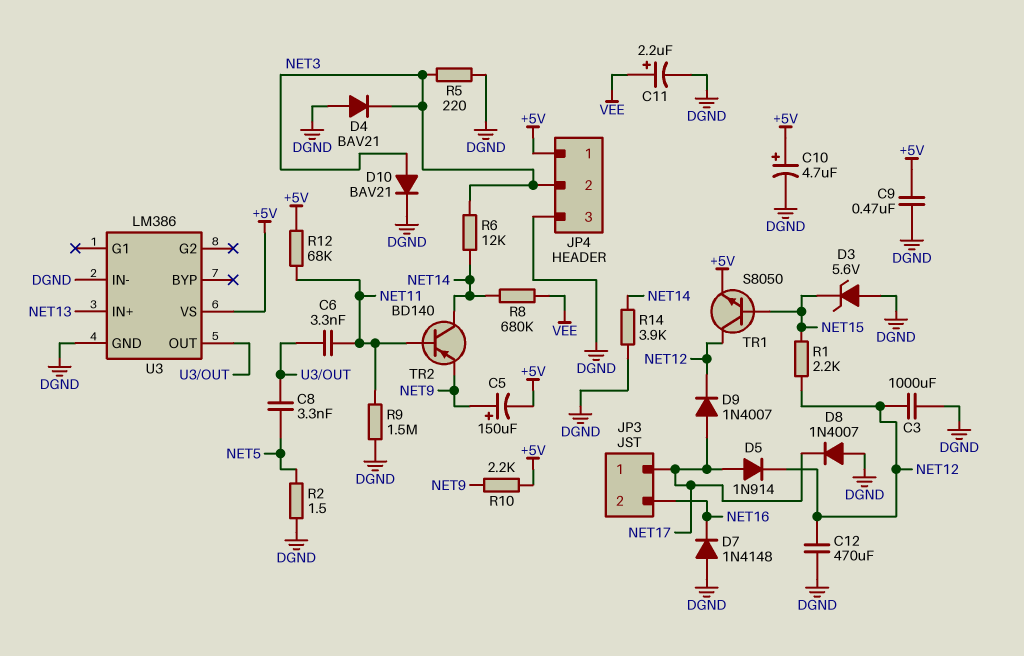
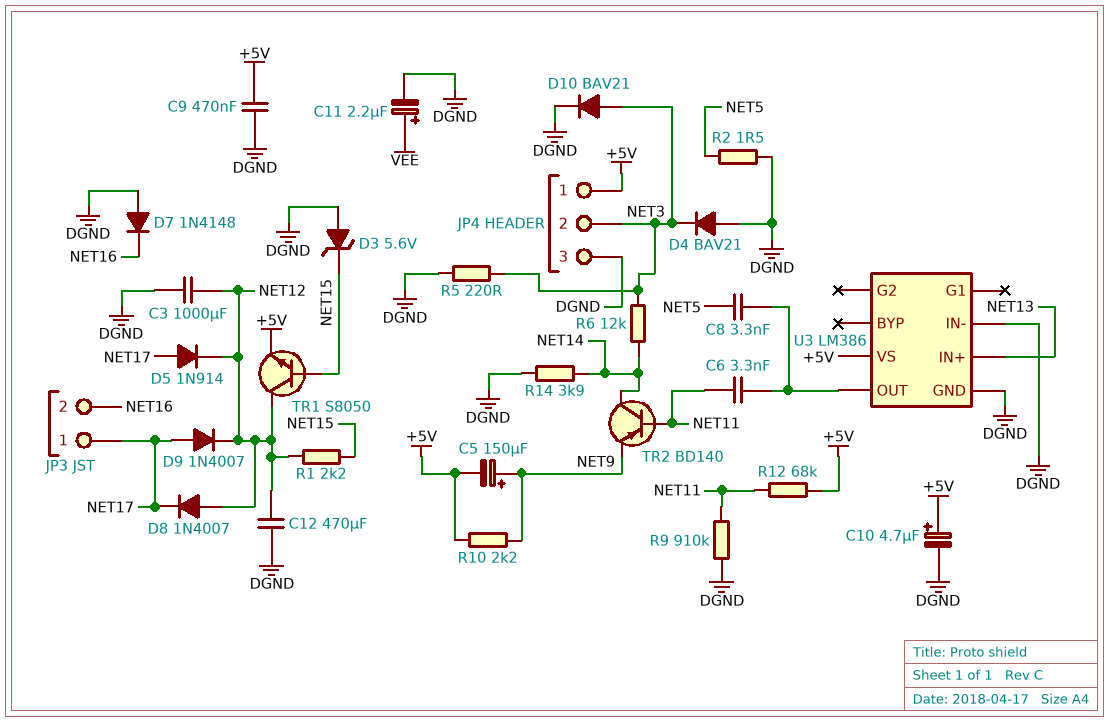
D8: diode 1N4007 (A DGND, K NET17) -> diode 1N4007 (A NET12, K NET17)
R8: 680k (NET14, VEE) -> none
R9: 1.5M (DGND, NET11) -> 910k (DGND, NET11)

